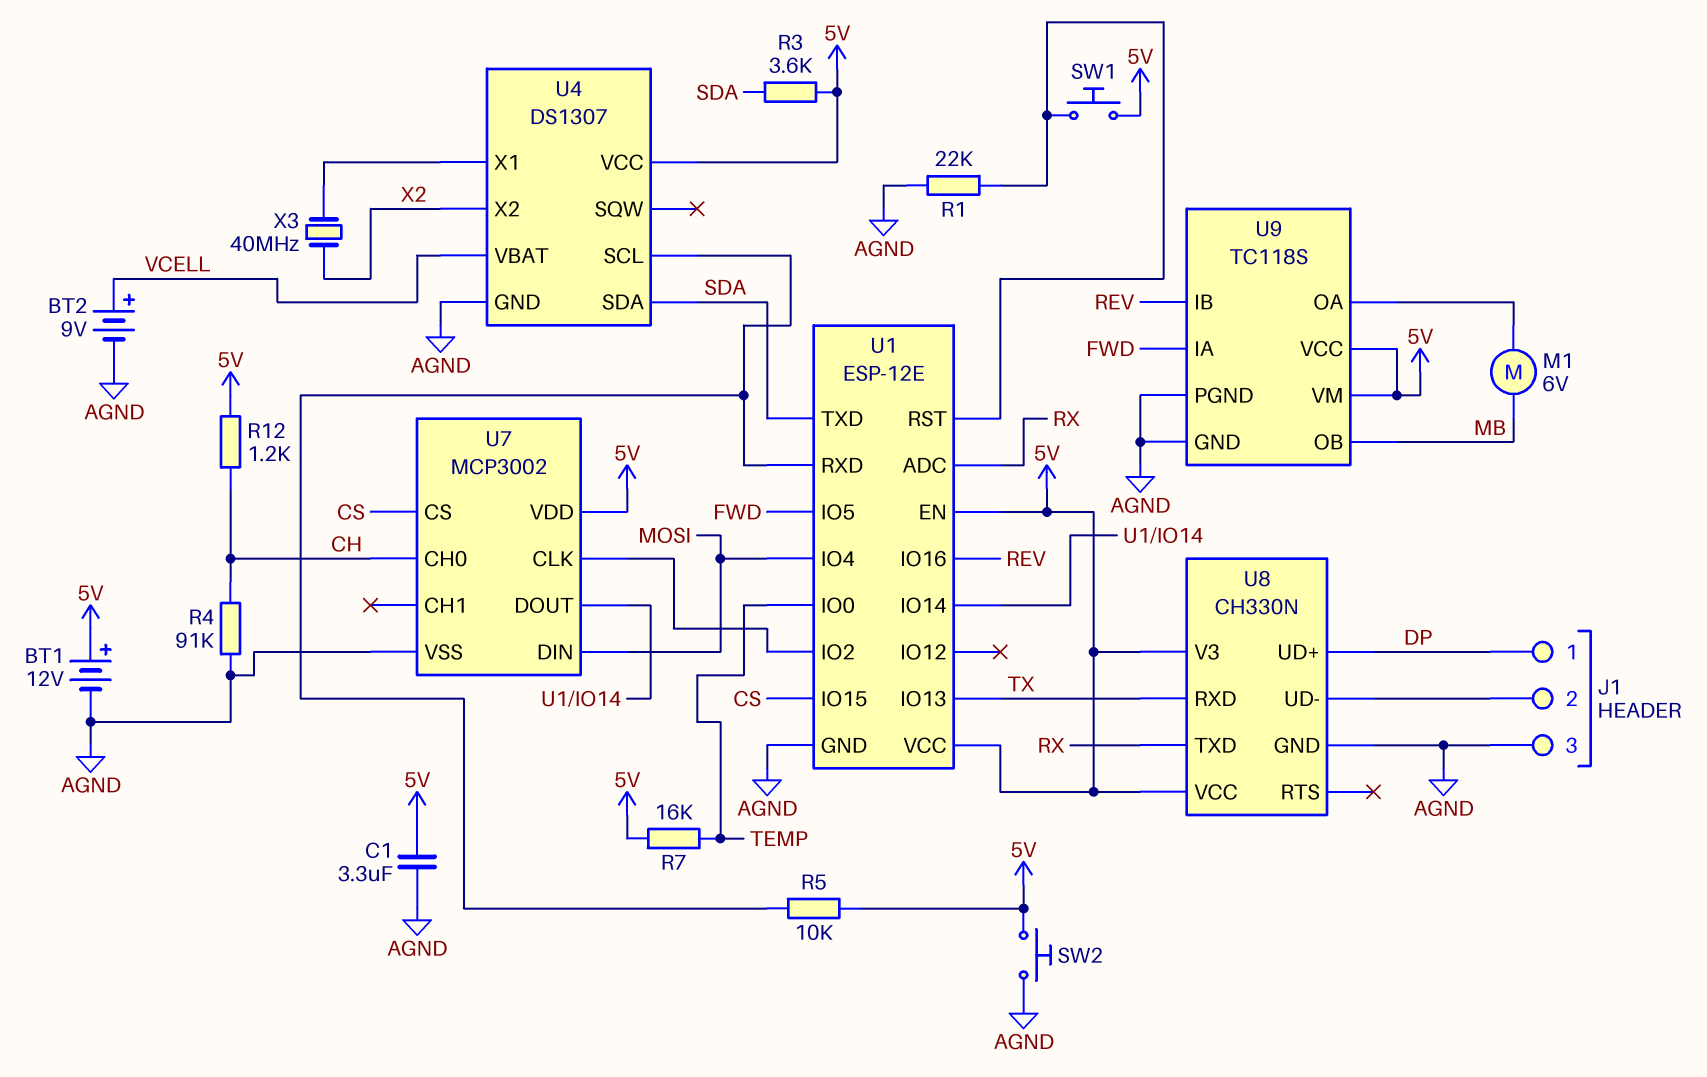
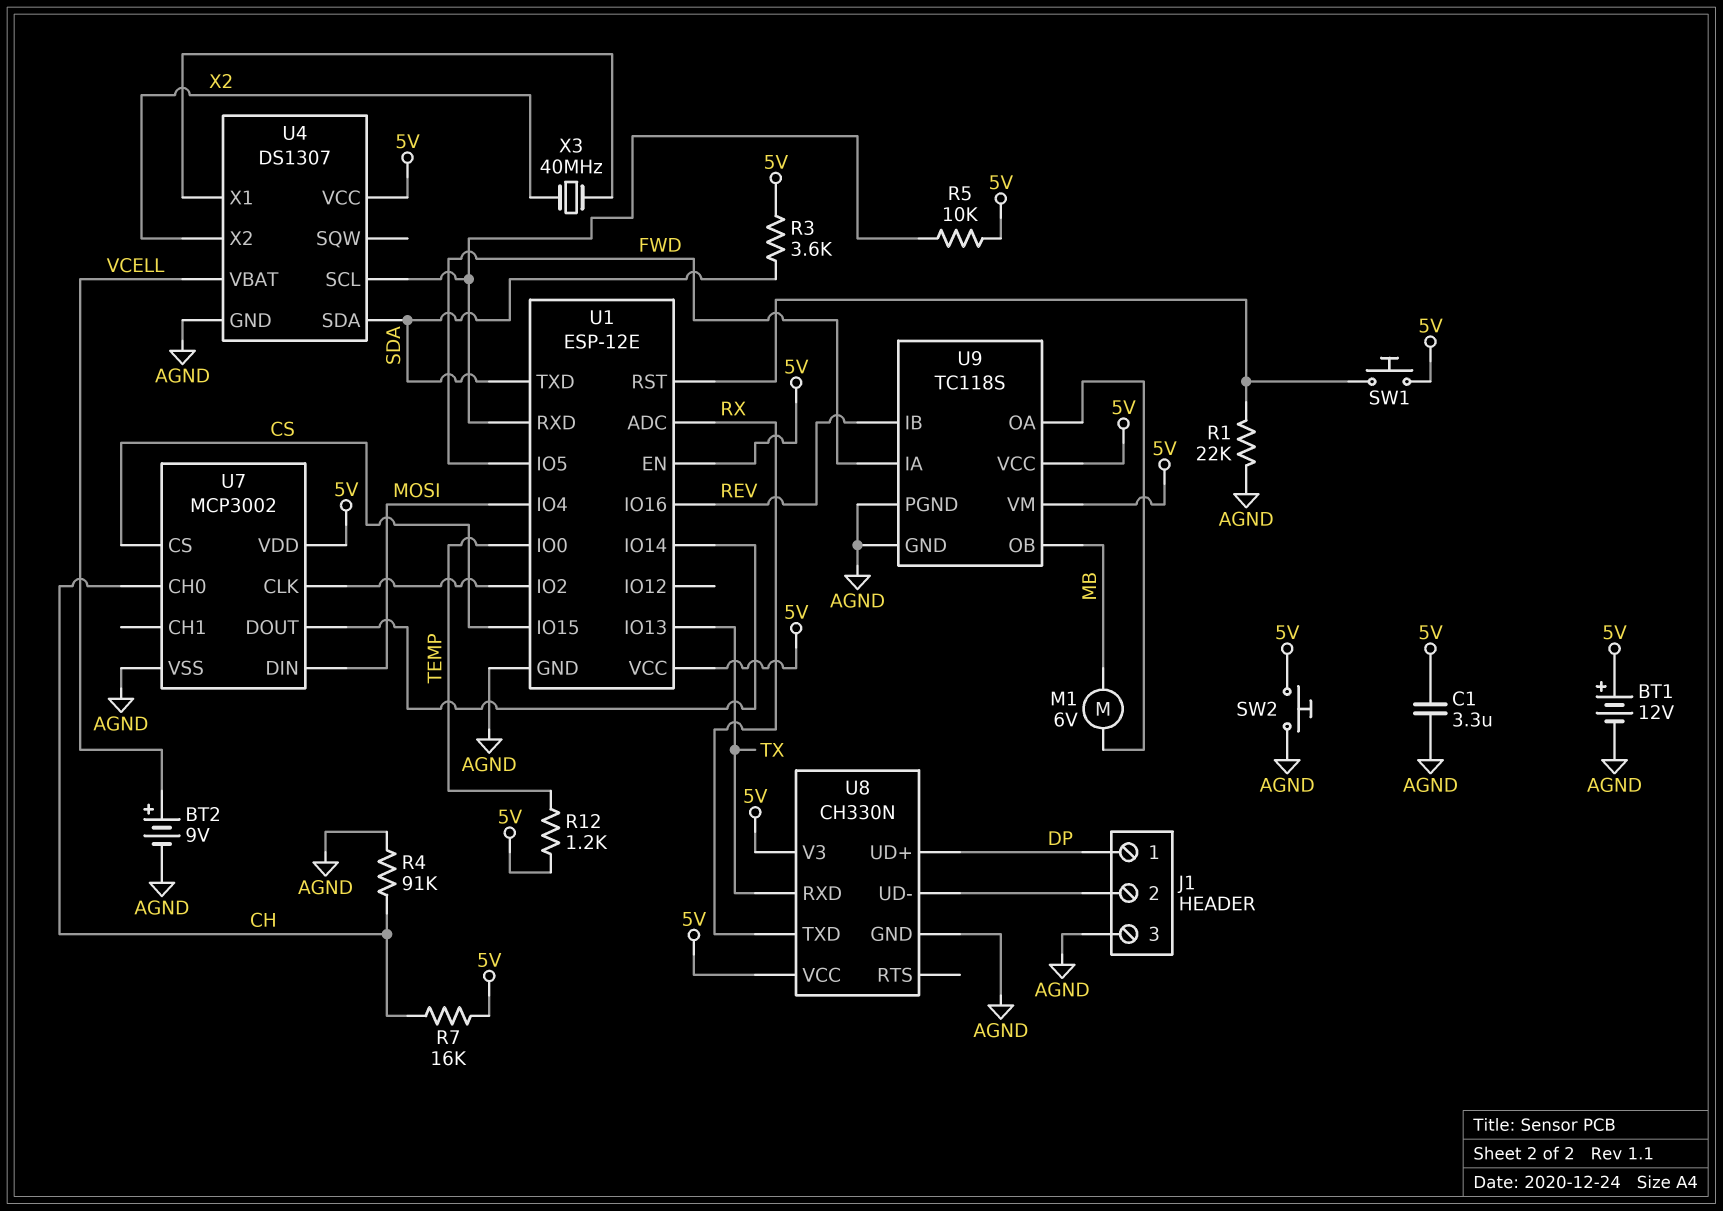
R7: 16k (5V, TEMP) -> 16k (5V, CH)
R12: 1.2k (5V, CH) -> 1.2k (5V, TEMP)

